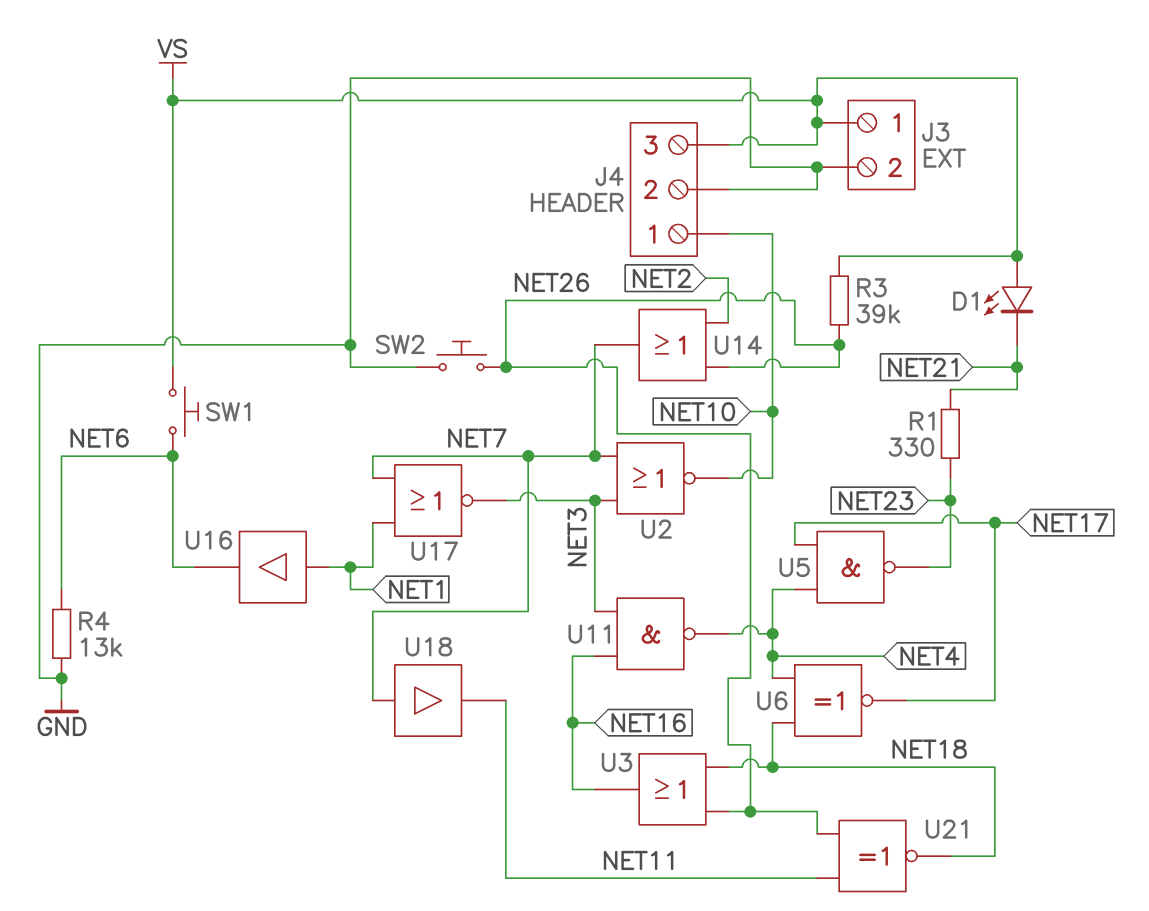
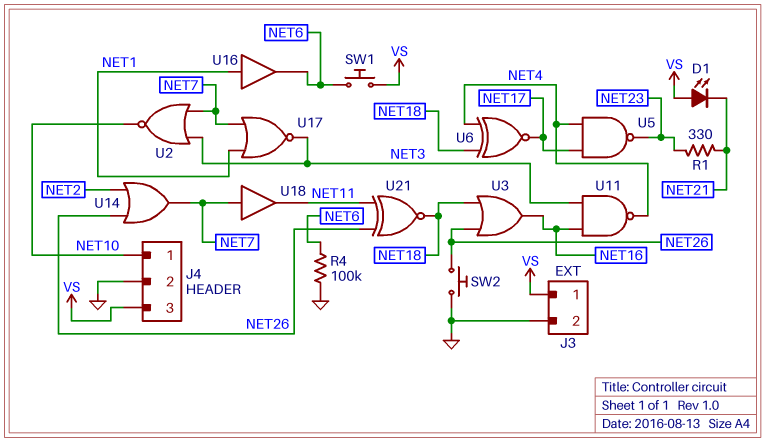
R3: 39k (NET26, VS) -> none
R4: 13k (GND, NET6) -> 100k (GND, NET6)

